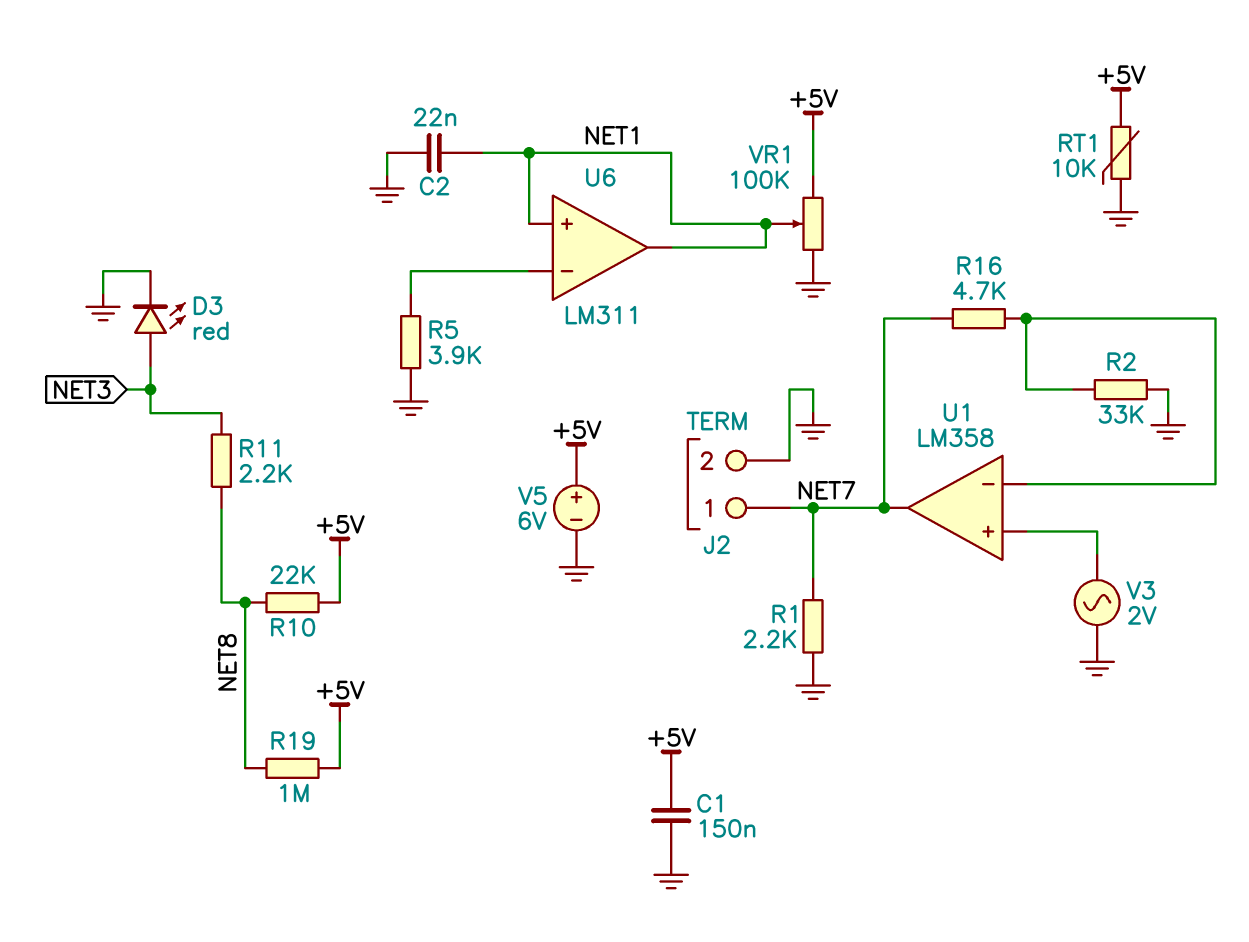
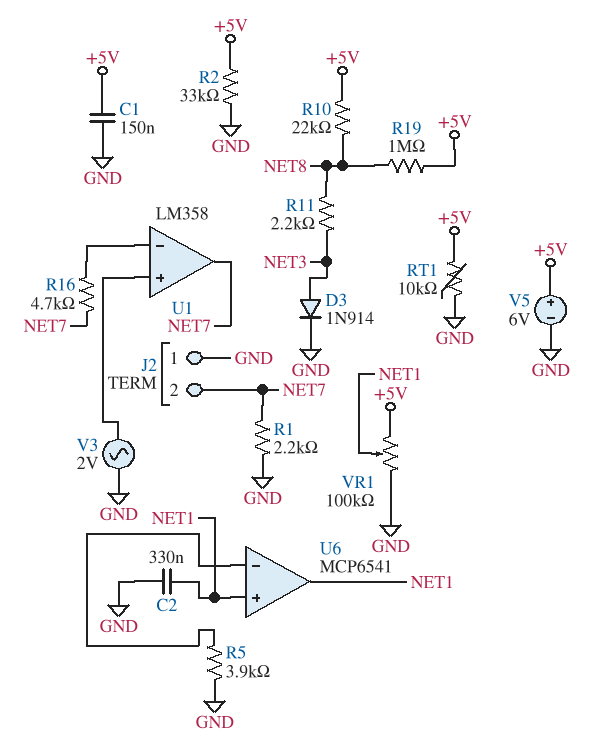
C2: 22nF (GND, NET1) -> 330nF (GND, NET1)
D3: LED red (A NET3, K GND) -> diode 1N914 (A NET3, K GND)
J2 pin 1: NET7 -> GND
J2 pin 2: GND -> NET7
R2: 33k (GND, U1/in-) -> 33k (+5V, GND)
U6: LM311 -> MCP6541

